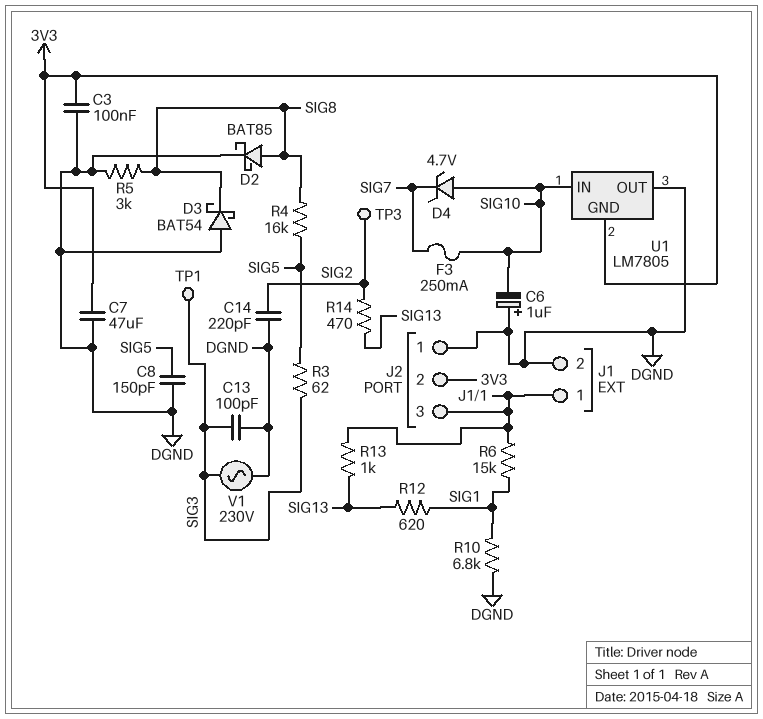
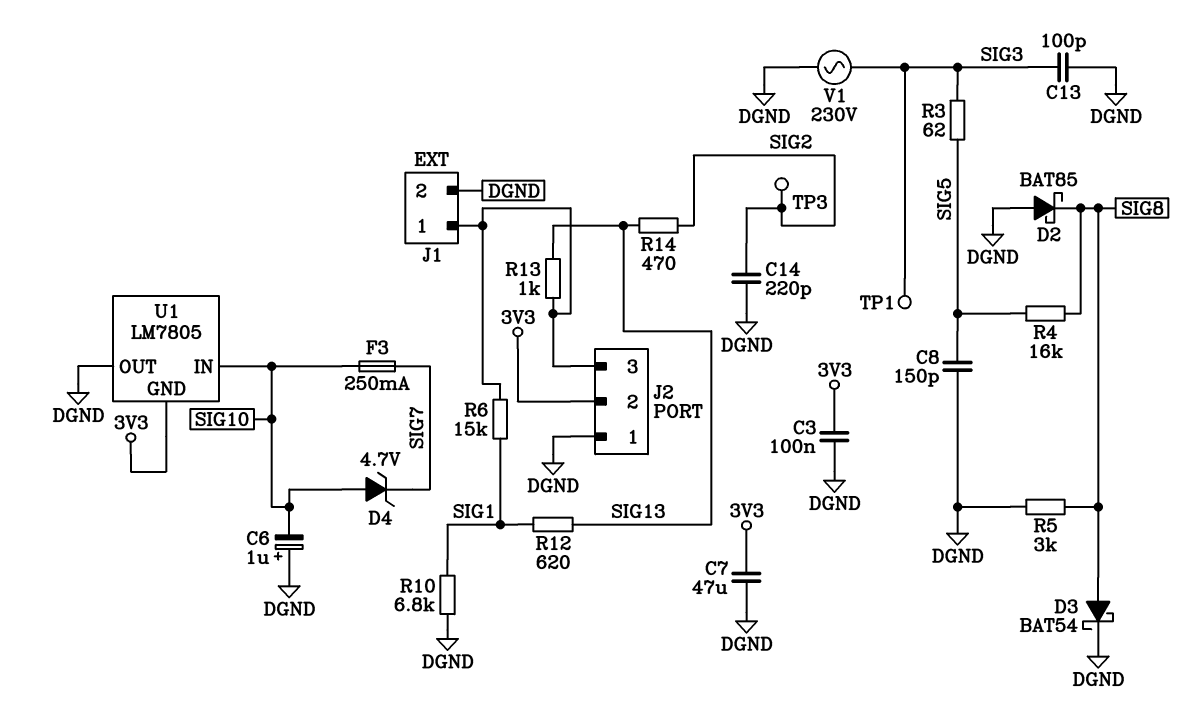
D2: schottky BAT85 (A SIG8, K DGND) -> schottky BAT85 (A DGND, K SIG8)
D3: schottky BAT54 (A DGND, K SIG8) -> schottky BAT54 (A SIG8, K DGND)

